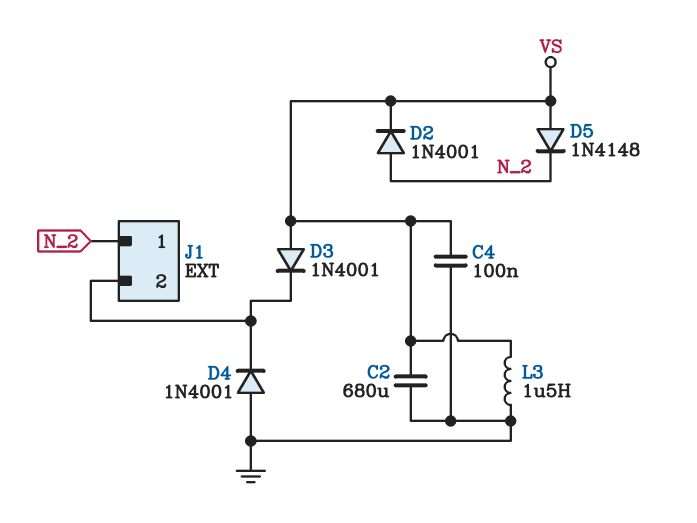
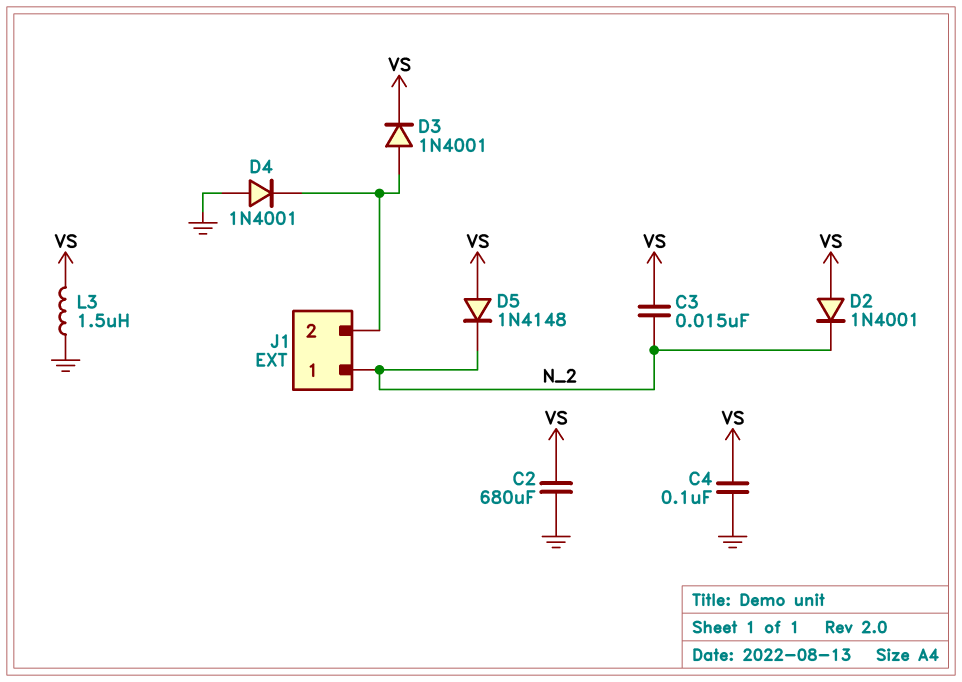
C3: none -> 15nF (N_2, VS)
D2: diode 1N4001 (A N_2, K VS) -> diode 1N4001 (A VS, K N_2)
D3: diode 1N4001 (A VS, K J1/2) -> diode 1N4001 (A J1/2, K VS)

